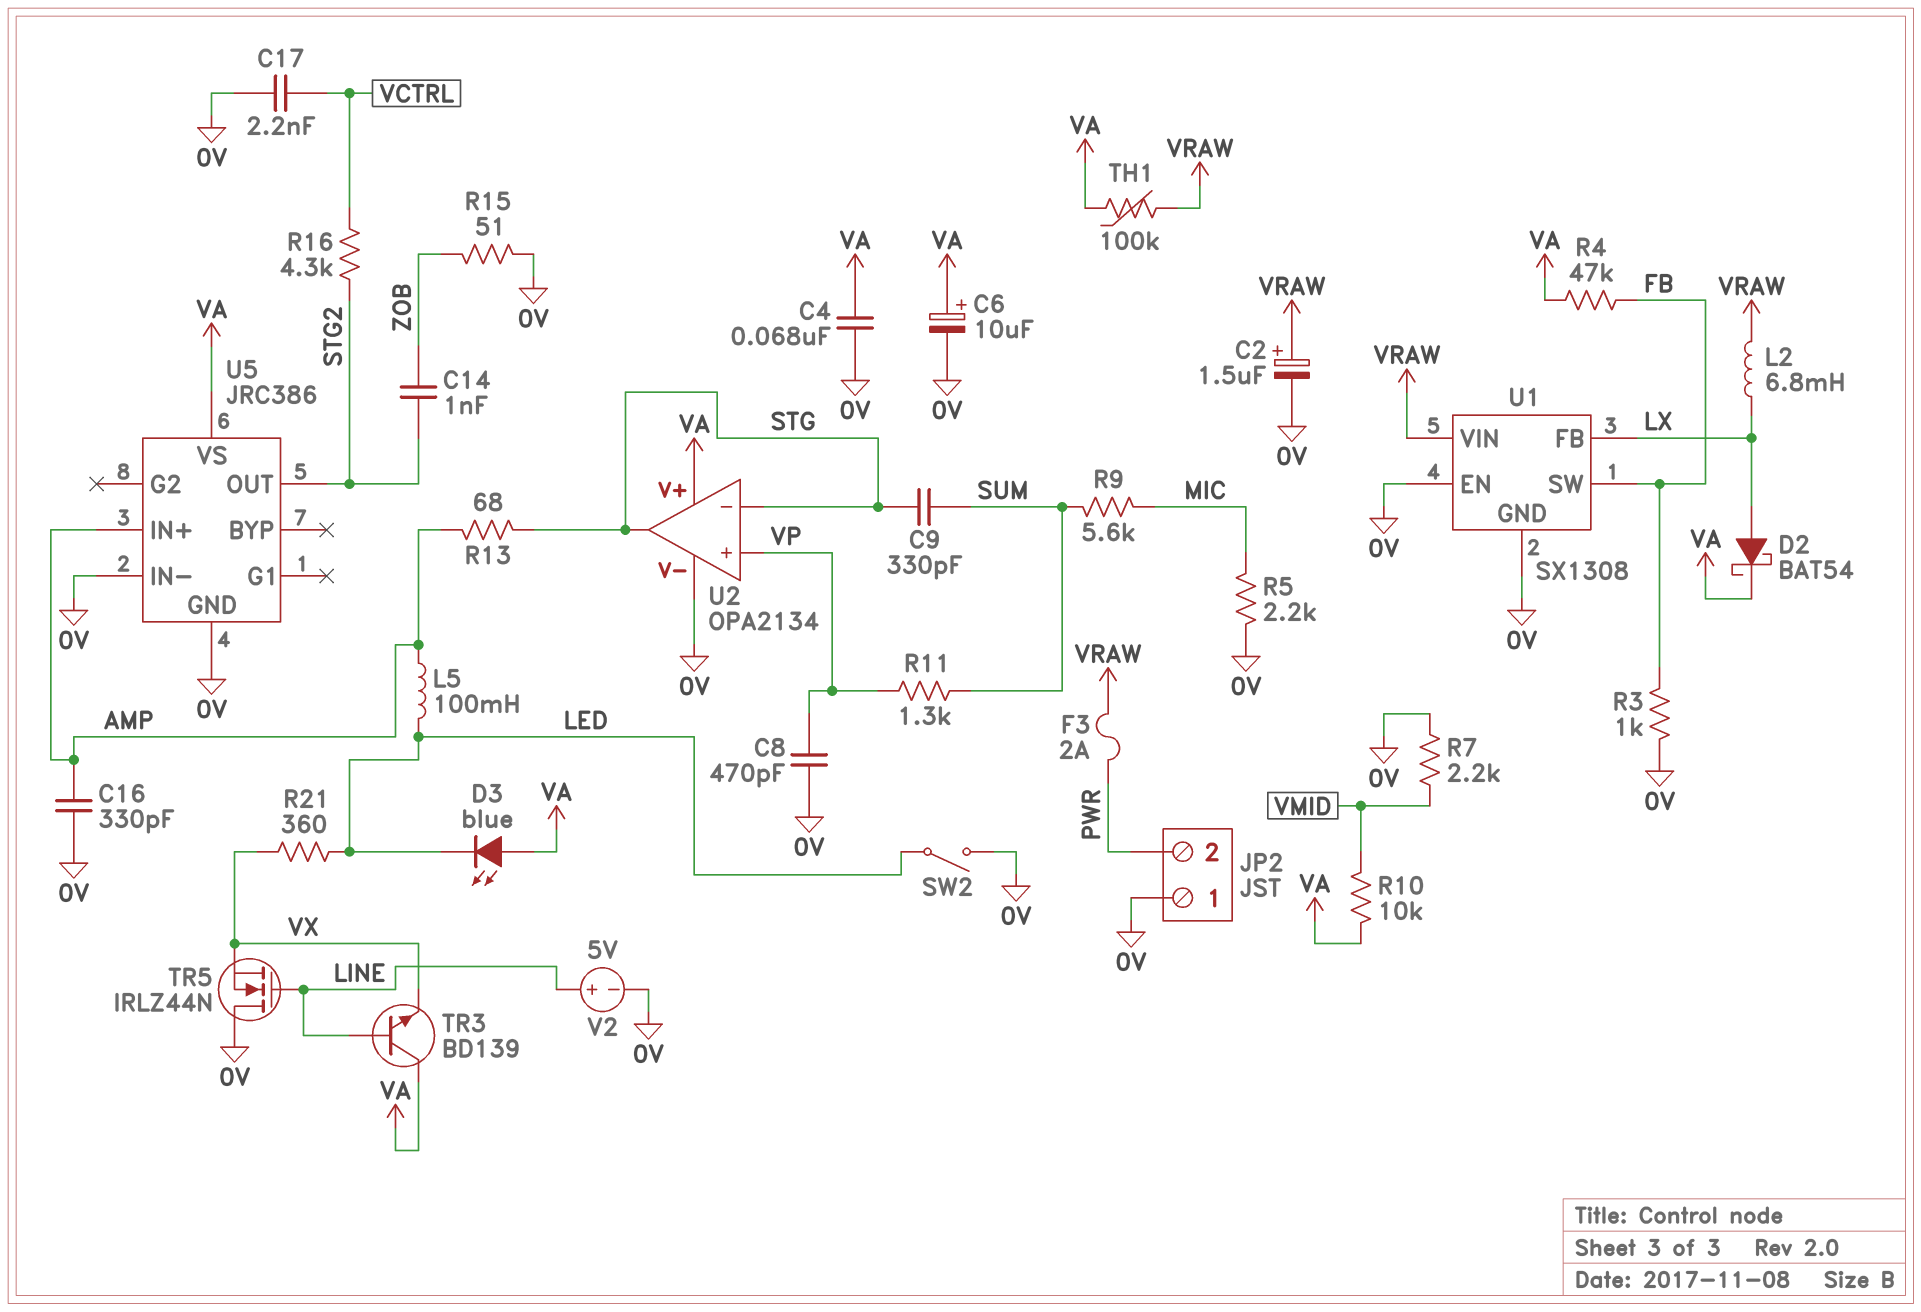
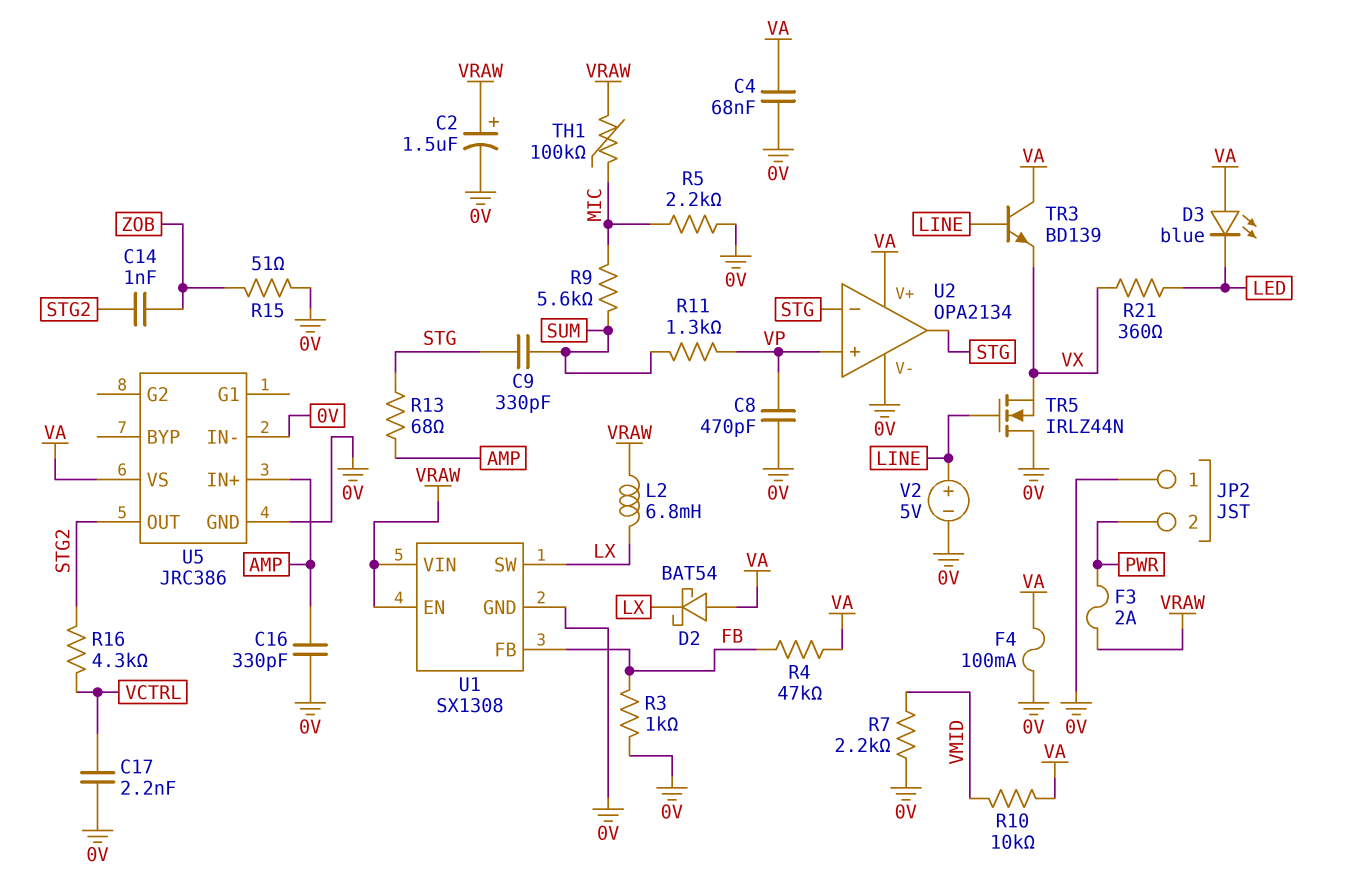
C6: 10uF (plus VA, minus 0V) -> none
D2: schottky BAT54 (A LX, K VA) -> schottky BAT54 (A VA, K LX)
F4: none -> 100mA (0V, VA)
L5: 100mH (AMP, LED) -> none
SW2: switch (0V, LED) -> none
TH1: 100k (VA, VRAW) -> 100k (MIC, VRAW)
U1 pin EN: 0V -> VRAW
U1 pin FB: LX -> FB
U1 pin SW: FB -> LX

